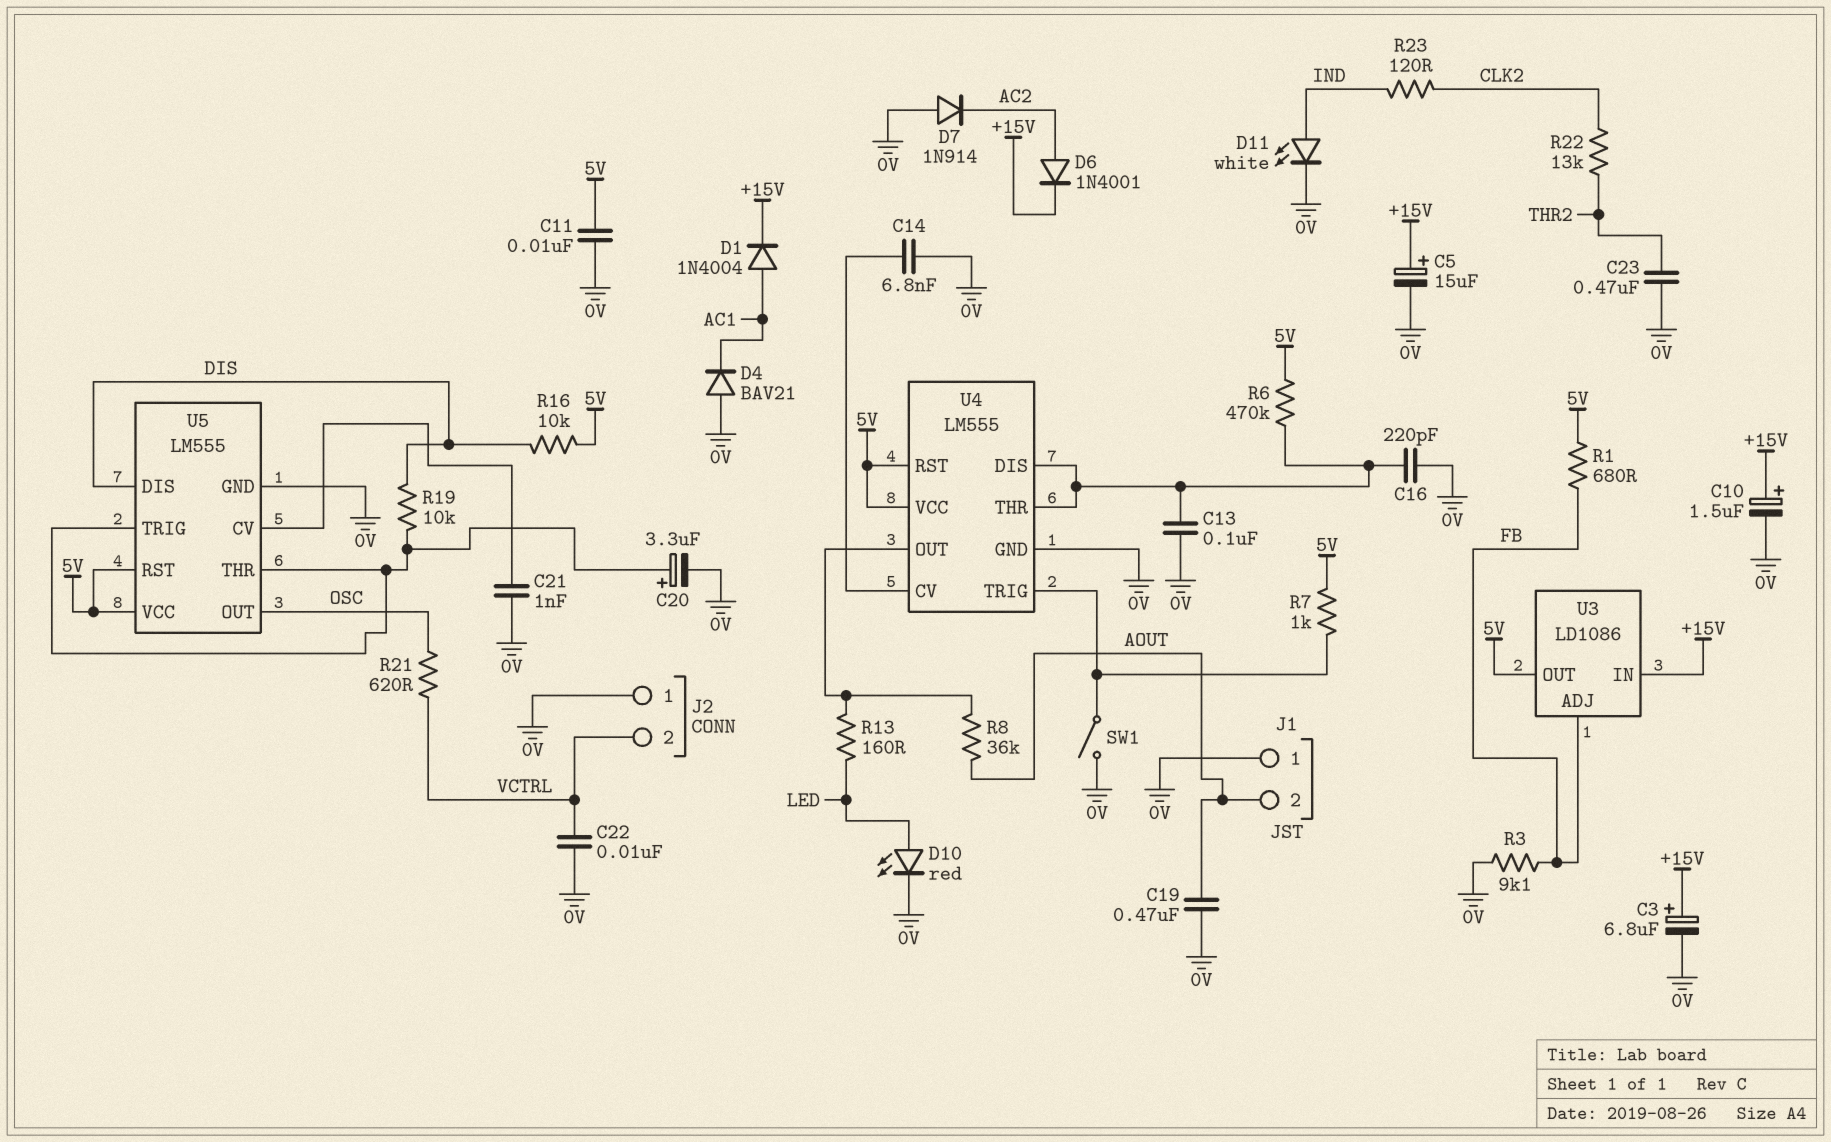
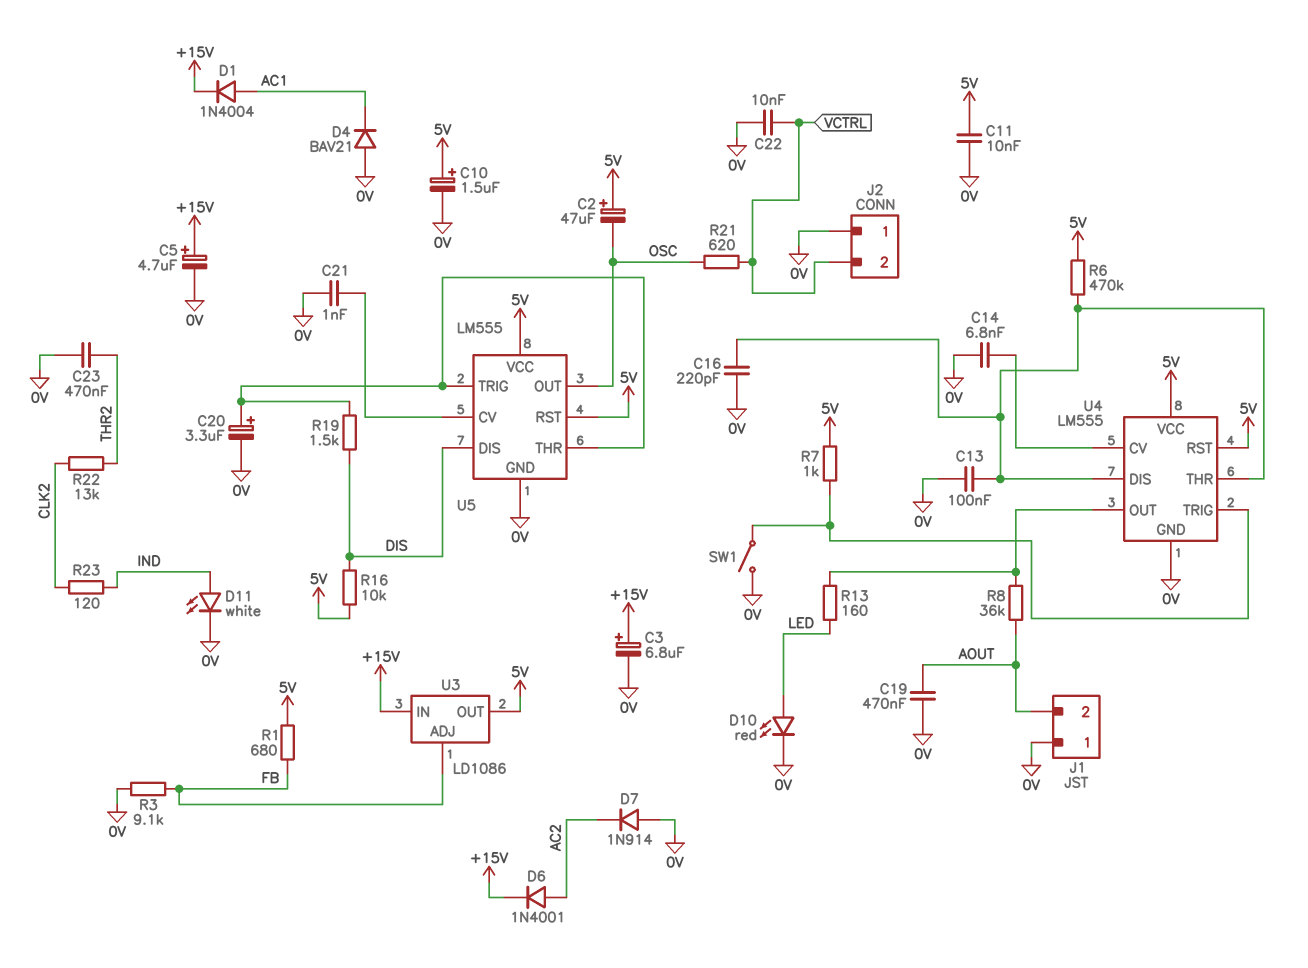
C2: none -> 47uF (plus 5V, minus OSC)
C5: 15uF (plus +15V, minus 0V) -> 4.7uF (plus +15V, minus 0V)
C10: 1.5uF (plus +15V, minus 0V) -> 1.5uF (plus 5V, minus 0V)
R19: 10k (DIS, U5/THR) -> 1.5k (DIS, U5/THR)

